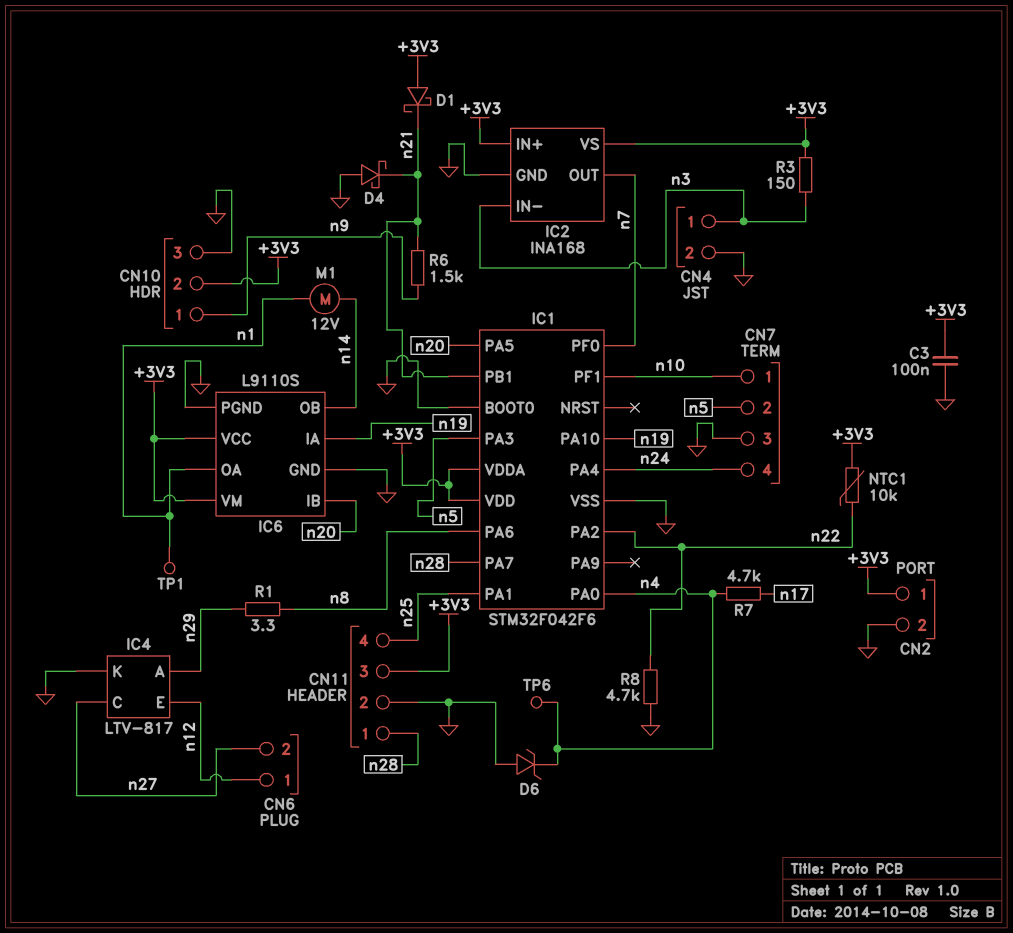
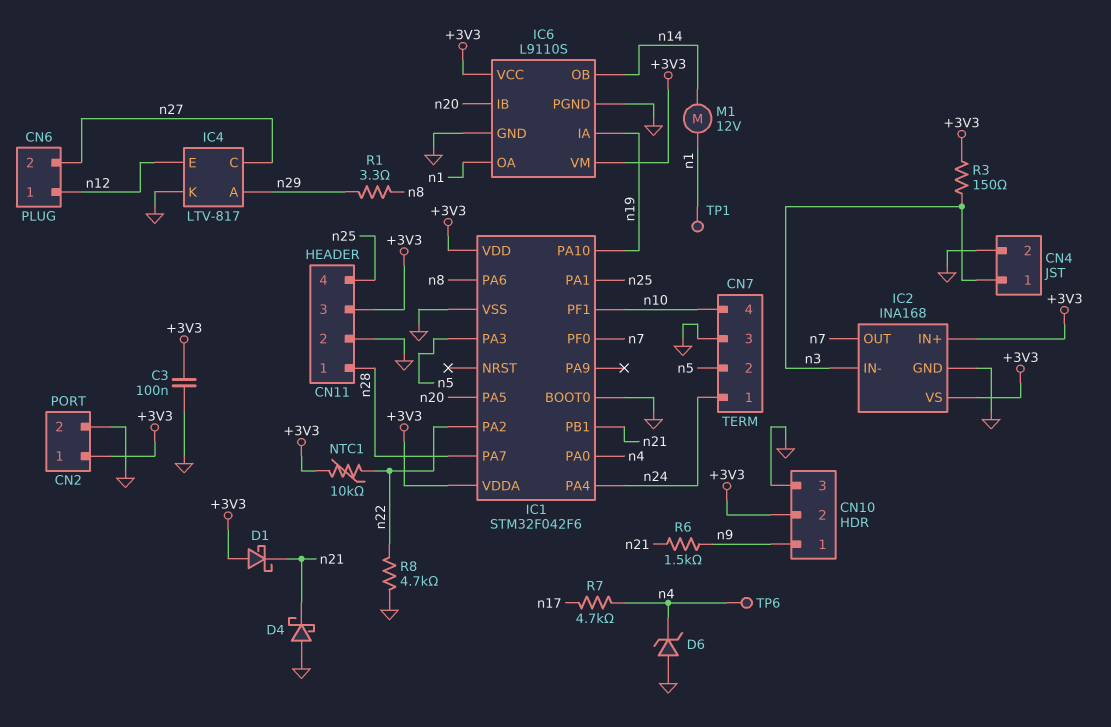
CN7 pin 1: n10 -> n24
CN7 pin 4: n24 -> n10

